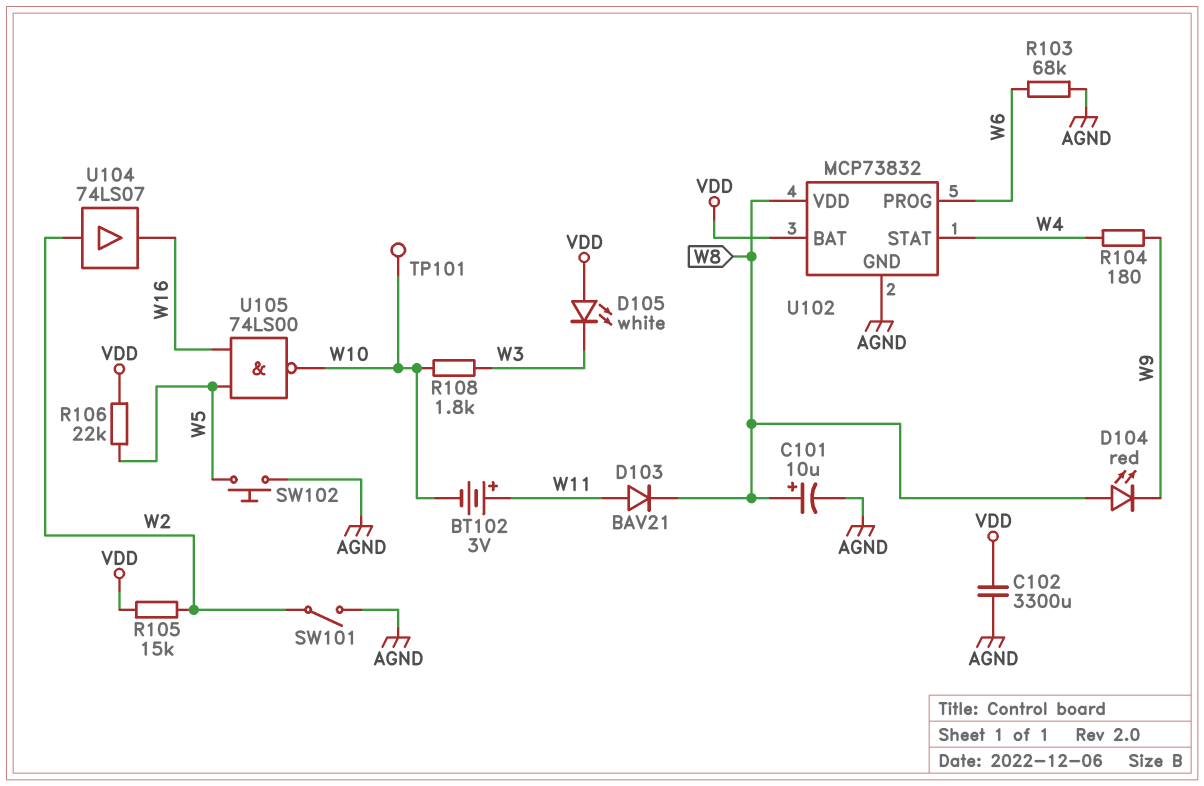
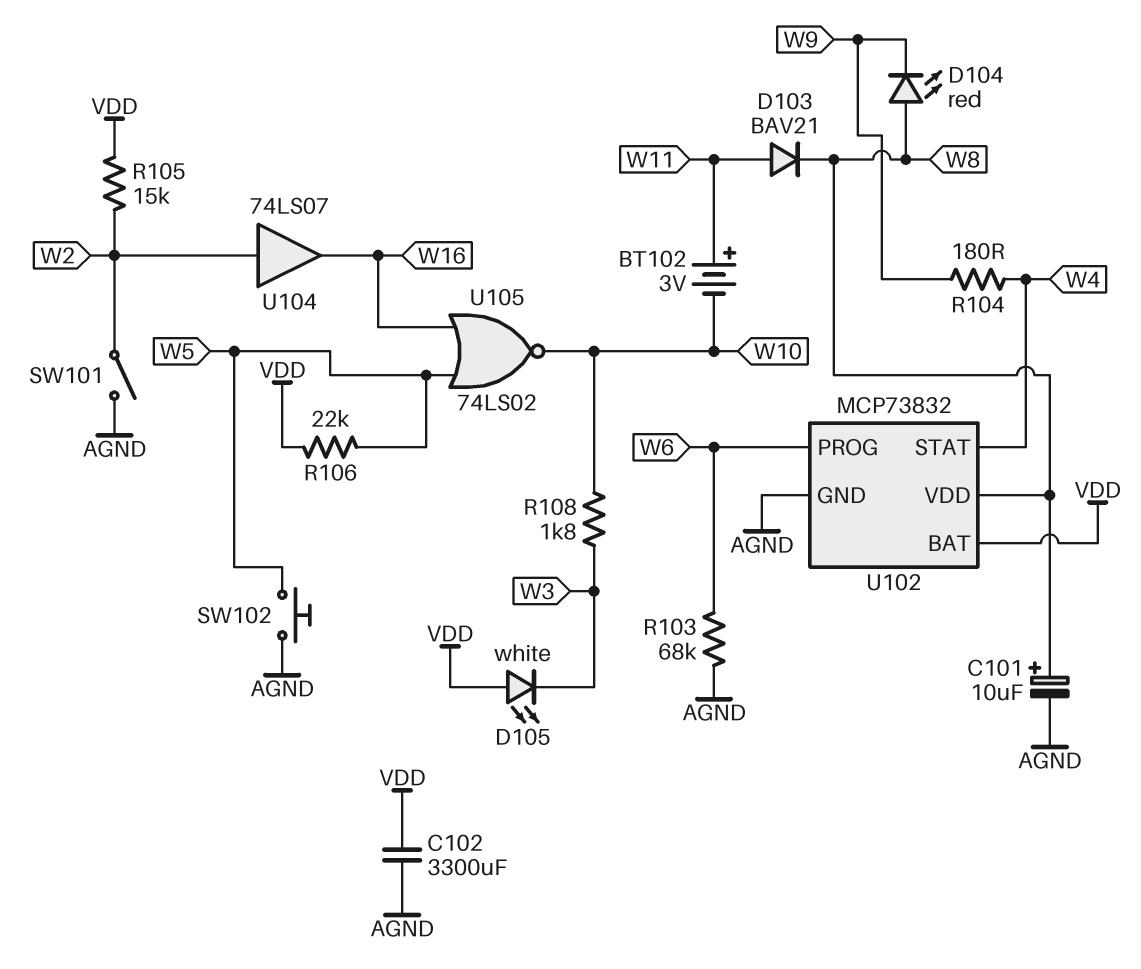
TP101: test point (W10) -> none
U105: NAND 74LS00 (in W5, in W16, out W10) -> NOR 74LS02 (in W5, in W16, out W10)

